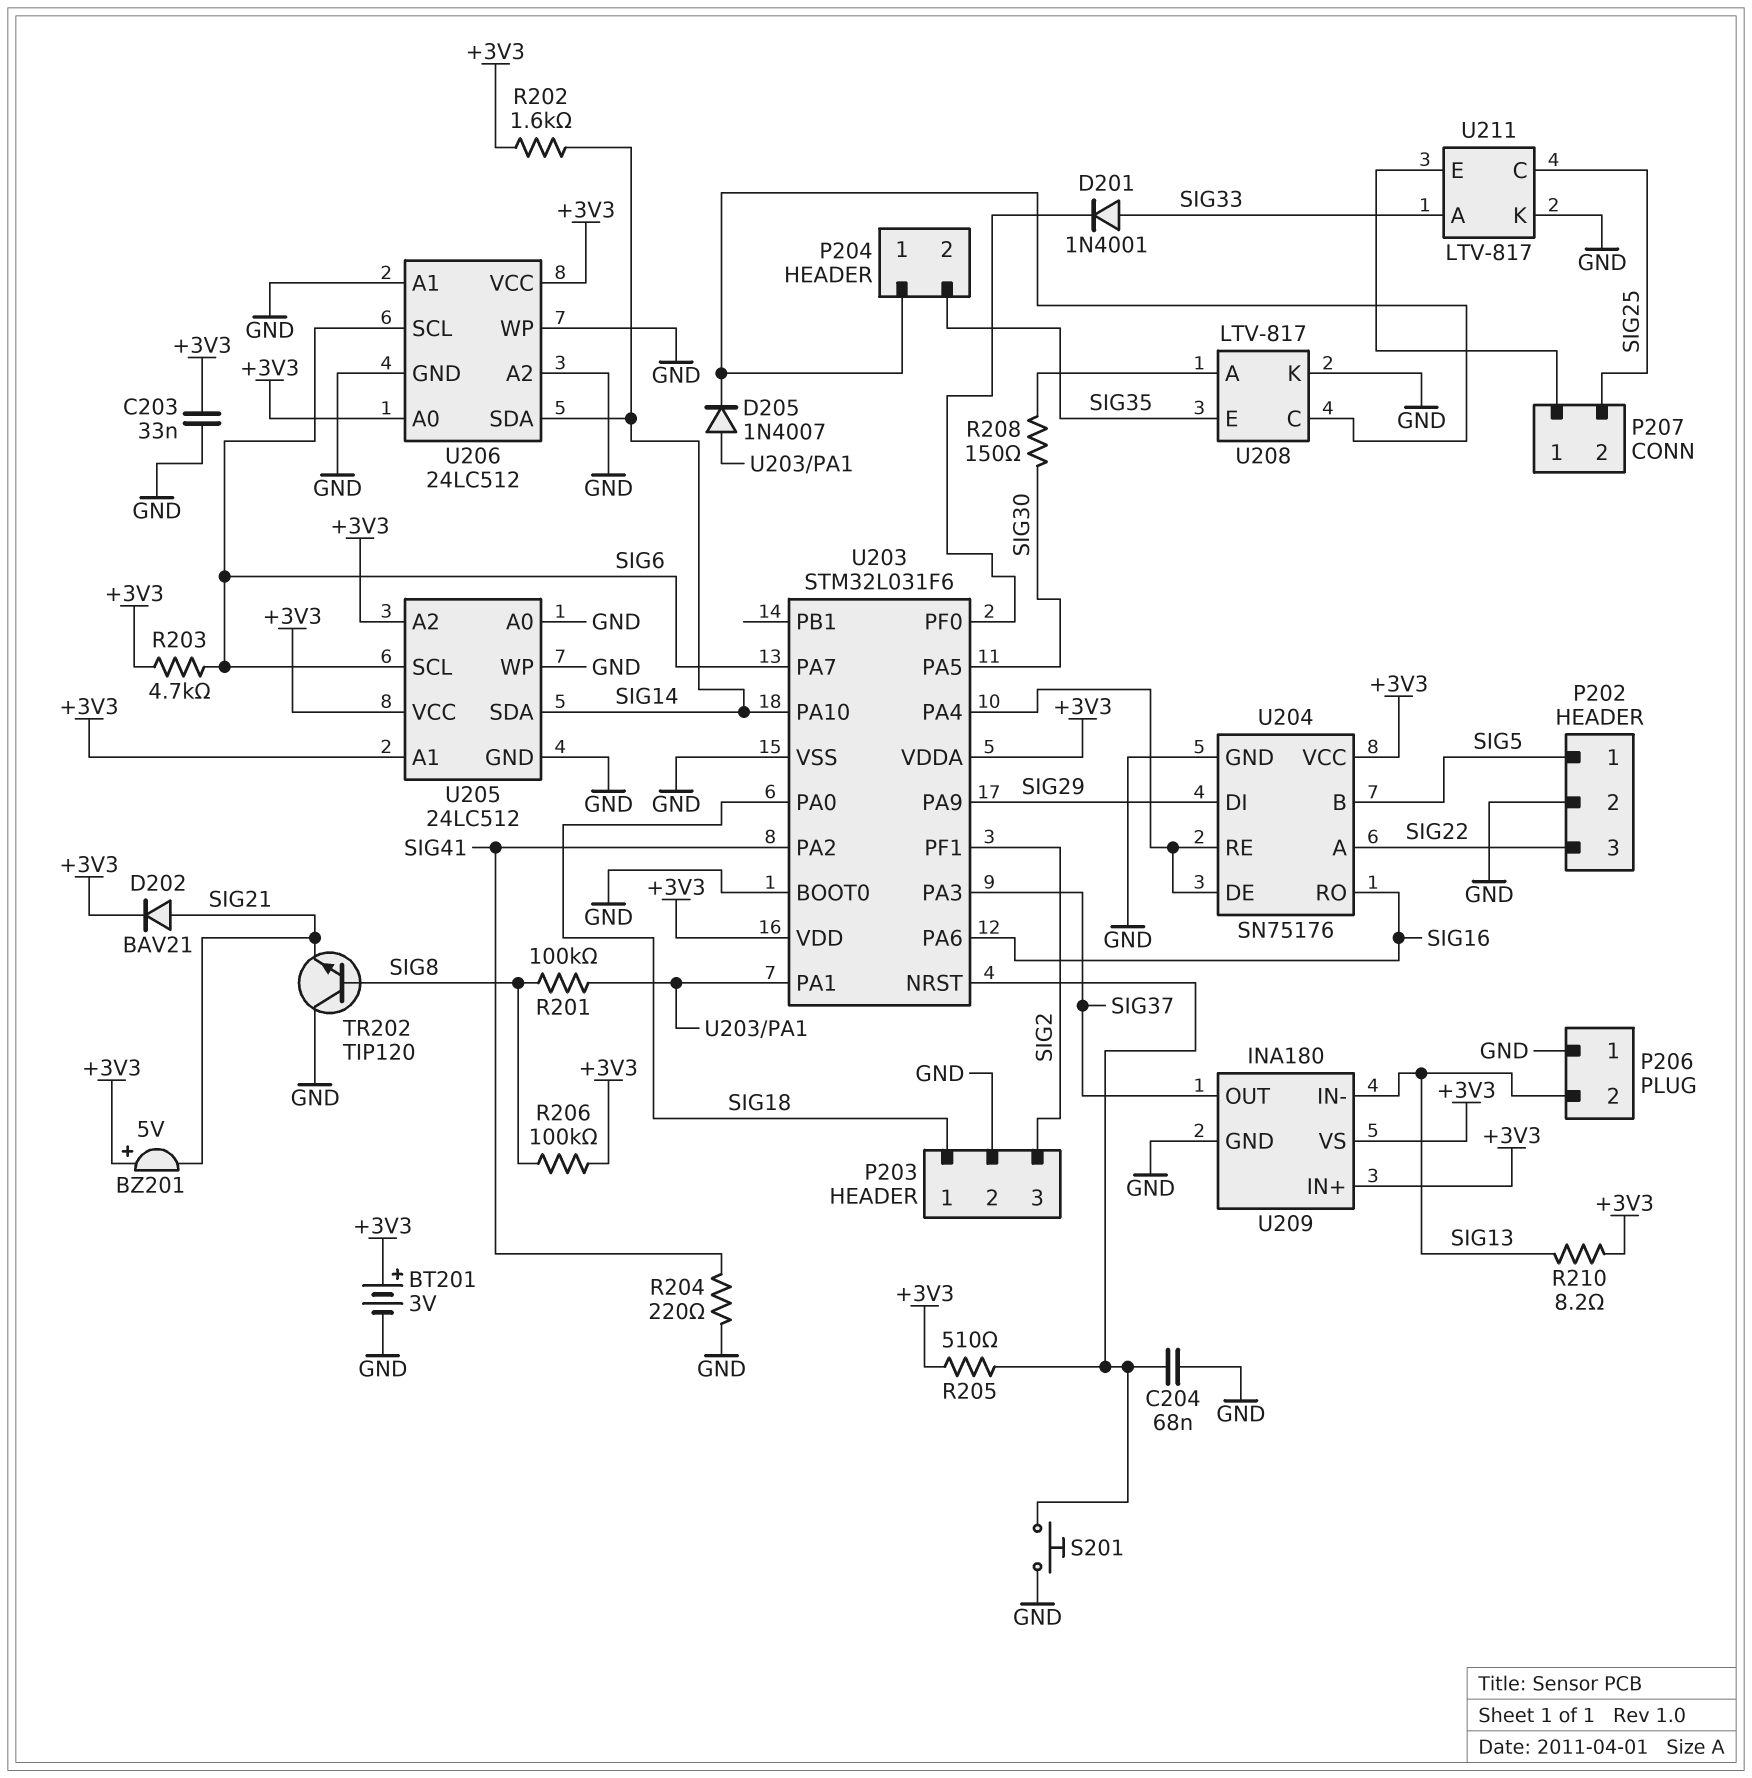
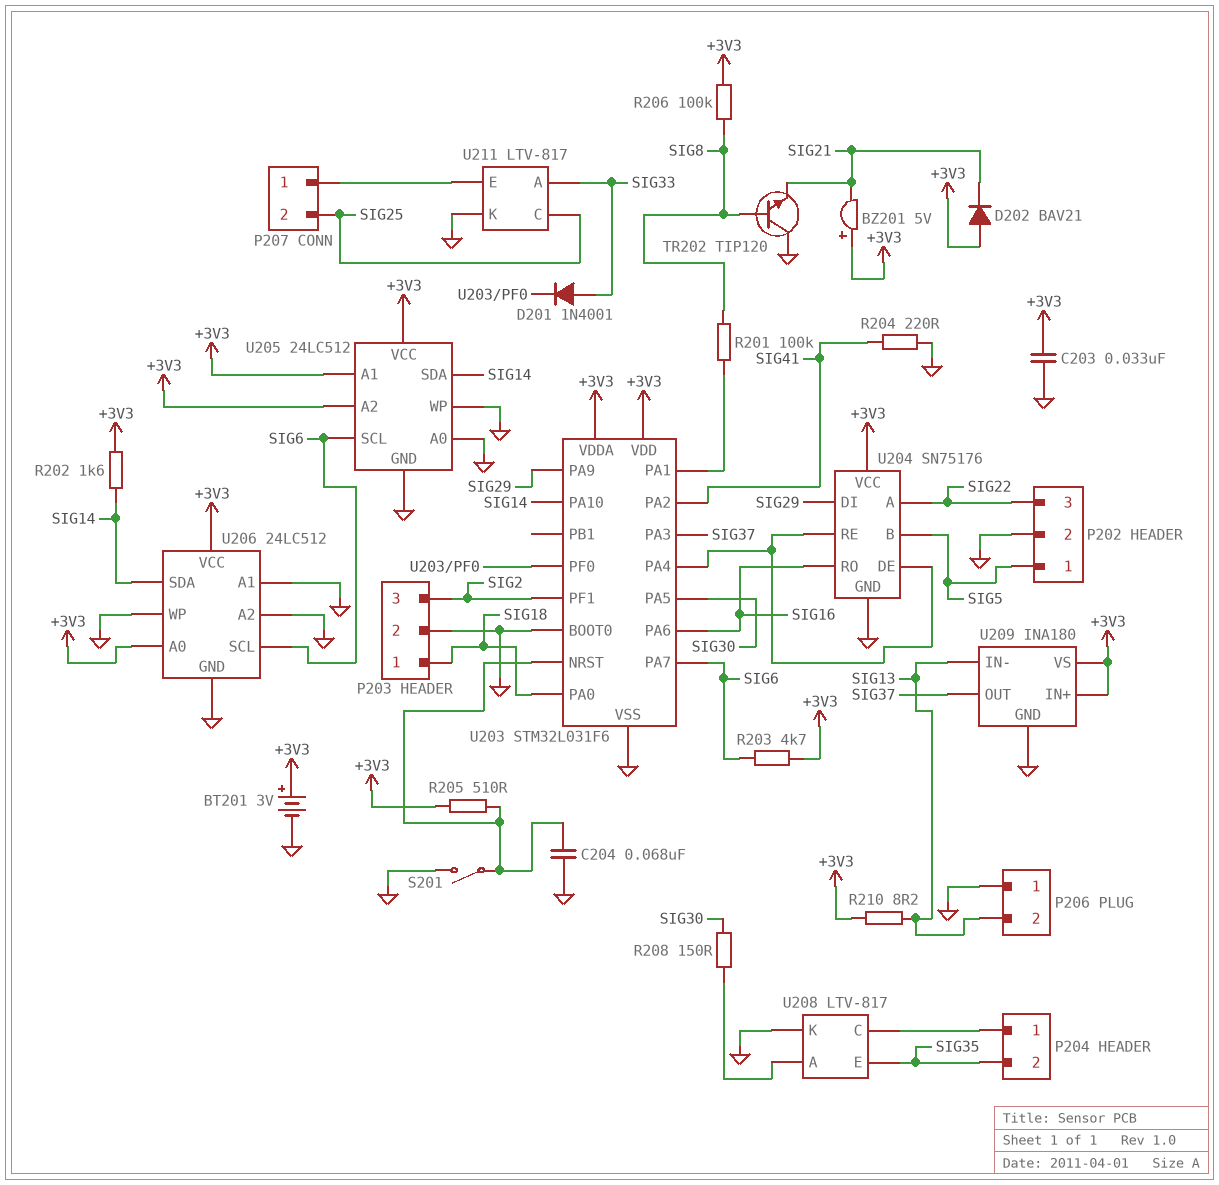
D202: diode BAV21 (A SIG21, K +3V3) -> diode BAV21 (A +3V3, K SIG21)
D205: diode 1N4007 (A U203/PA1, K P204/1) -> none
S201: button (GND, U203/NRST) -> switch (GND, U203/NRST)

